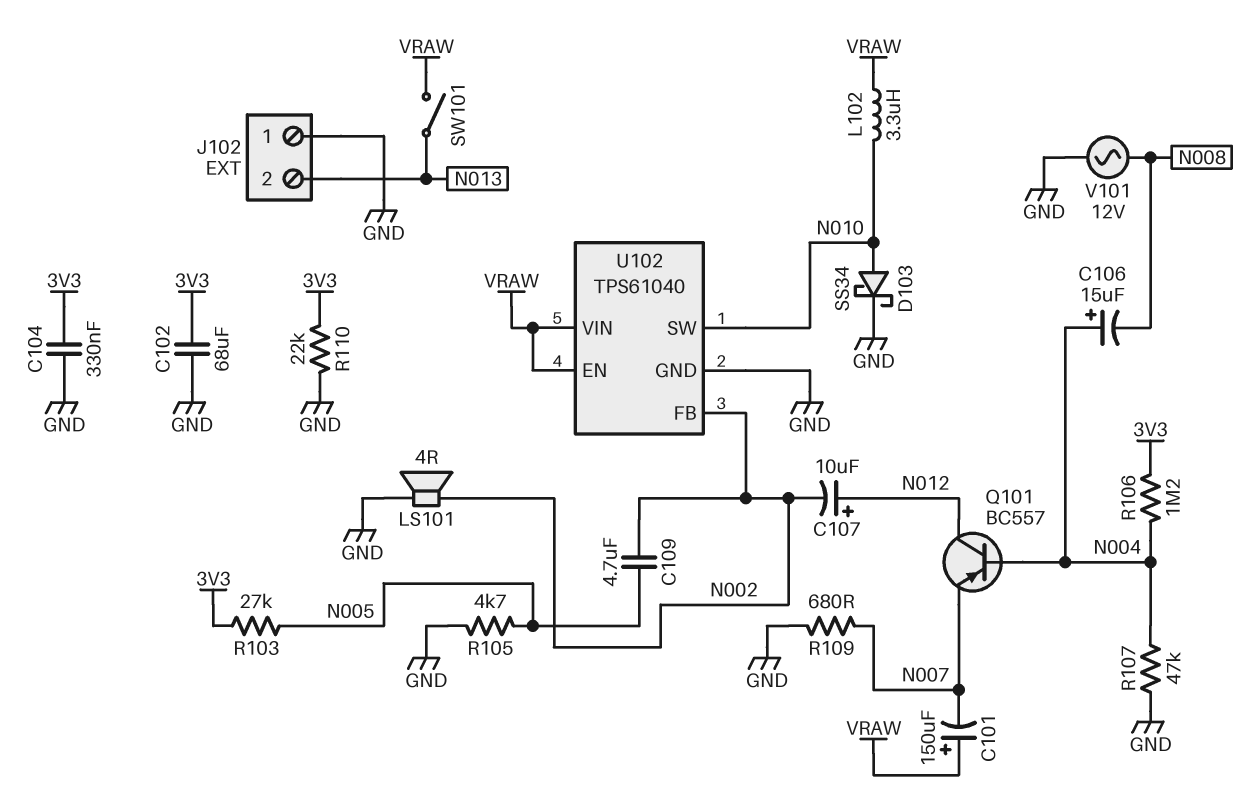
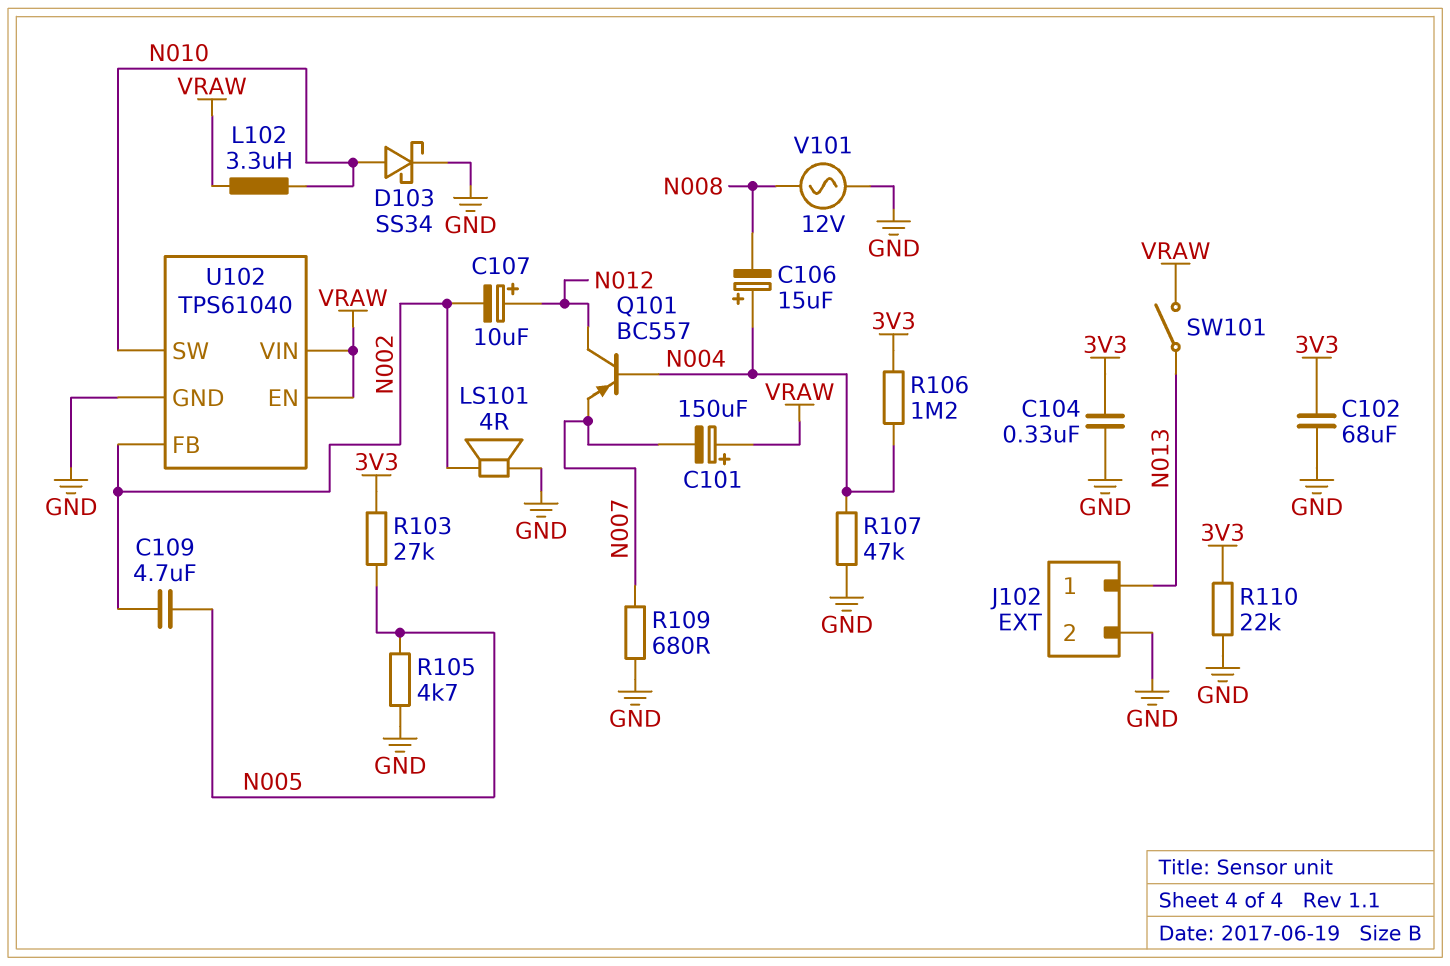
J102 pin 1: GND -> N013
J102 pin 2: N013 -> GND

